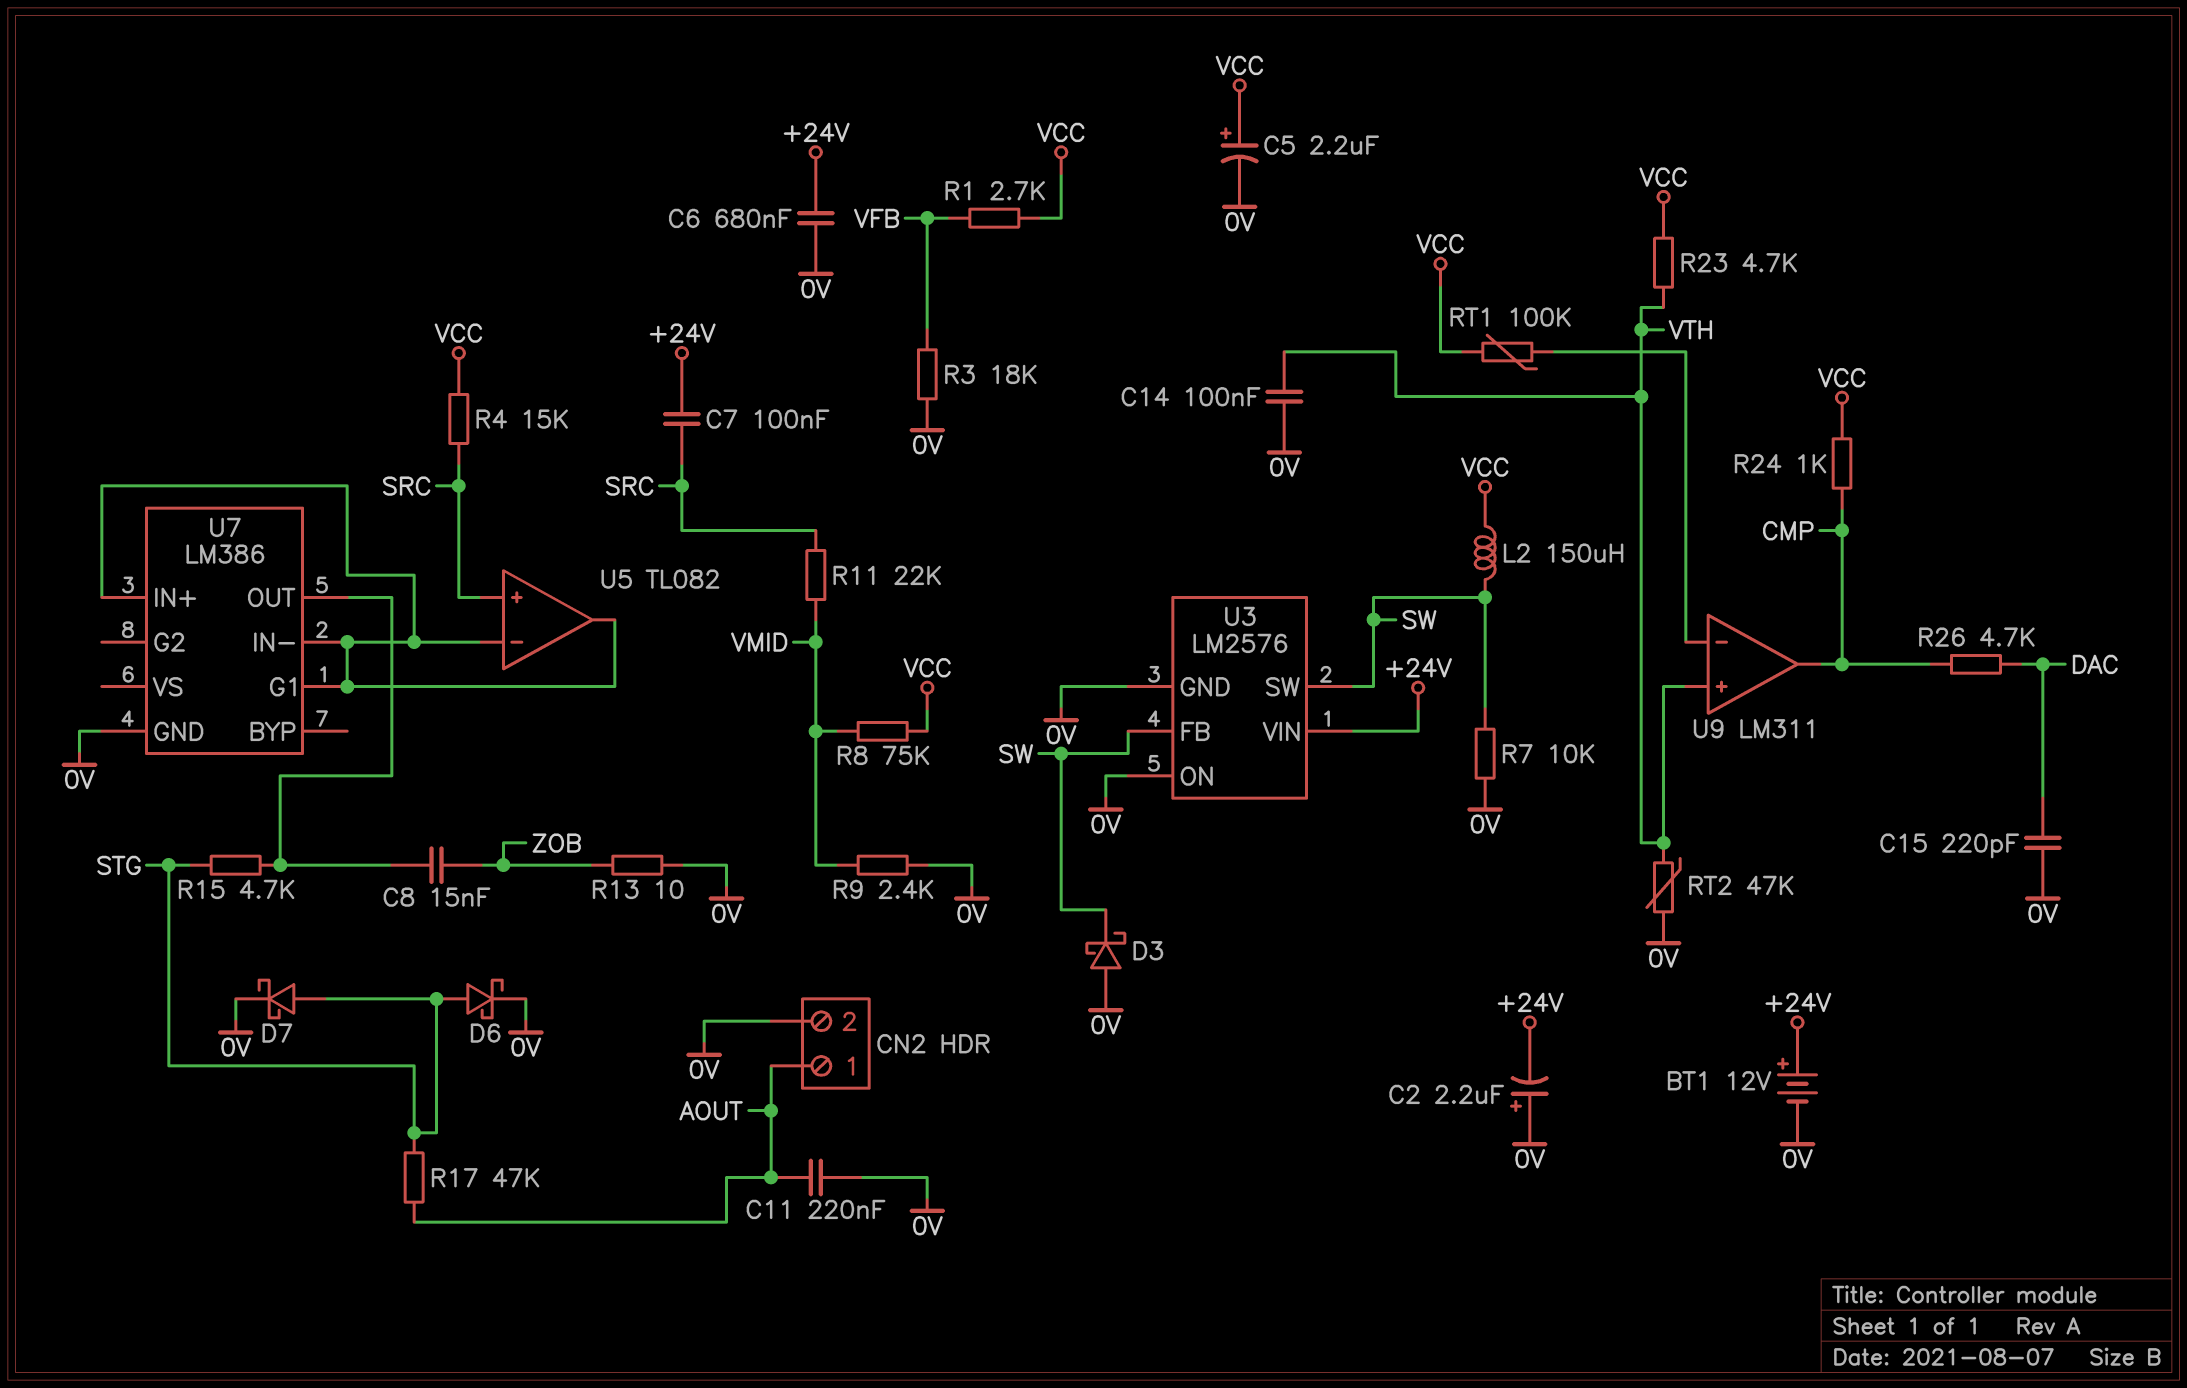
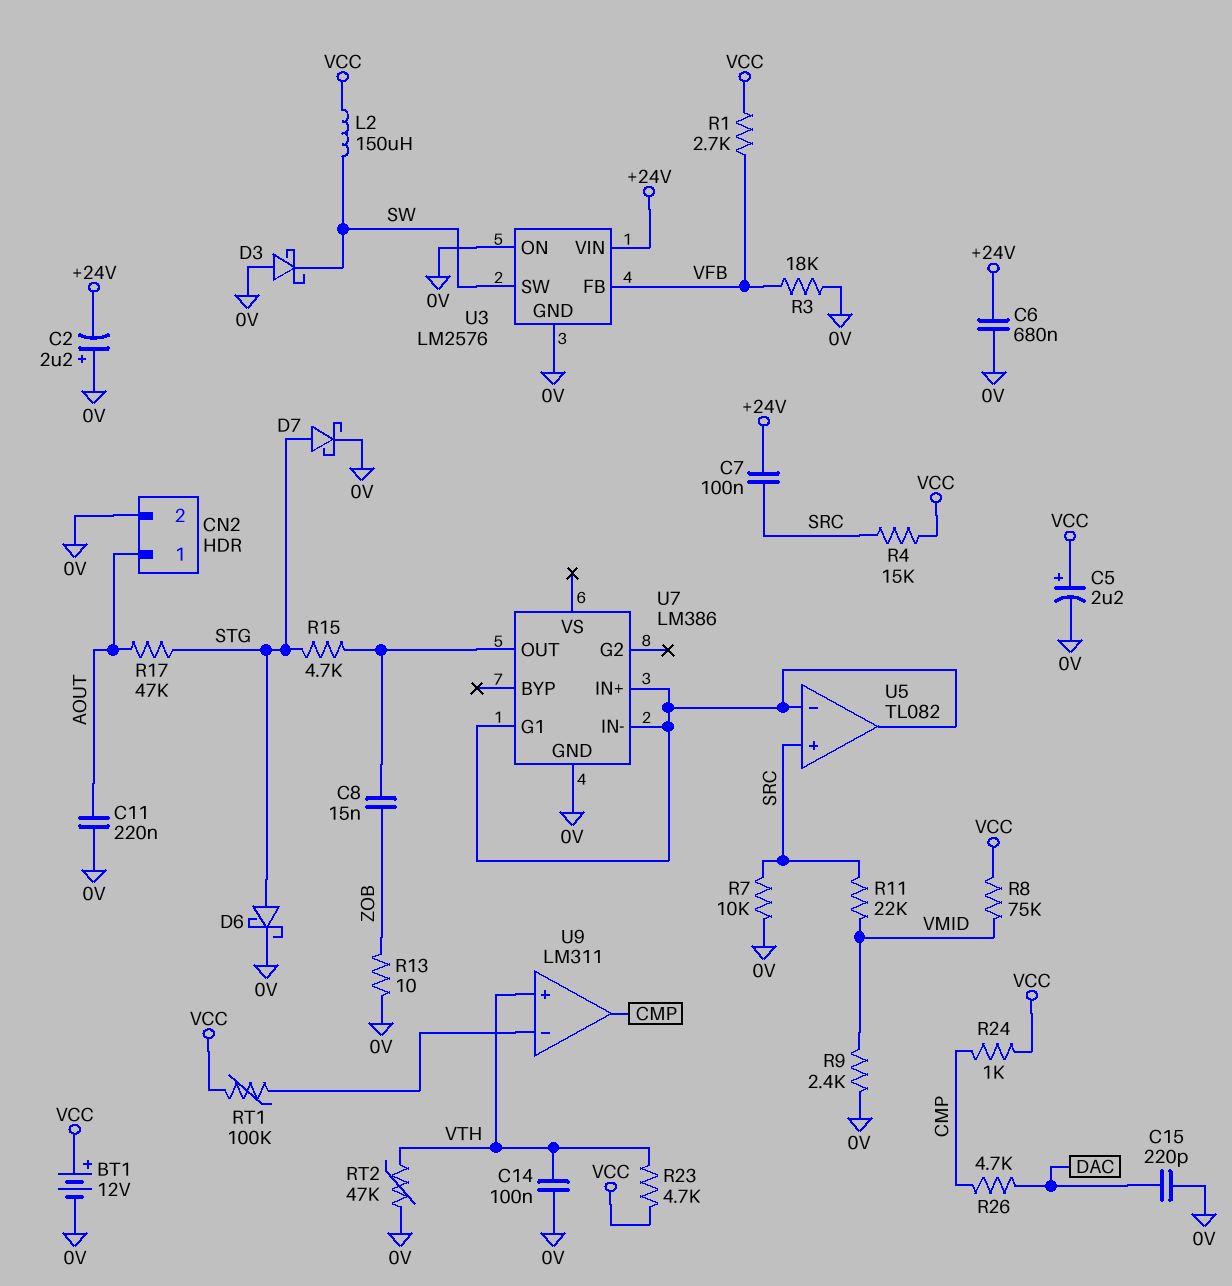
BT1: 12V (plus +24V, minus 0V) -> 12V (plus VCC, minus 0V)
R7: 10k (0V, SW) -> 10k (0V, SRC)
U3 pin FB: SW -> VFB

